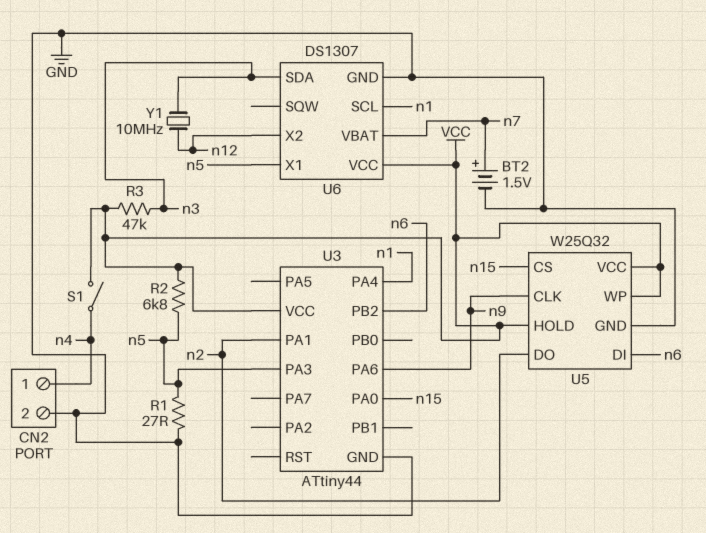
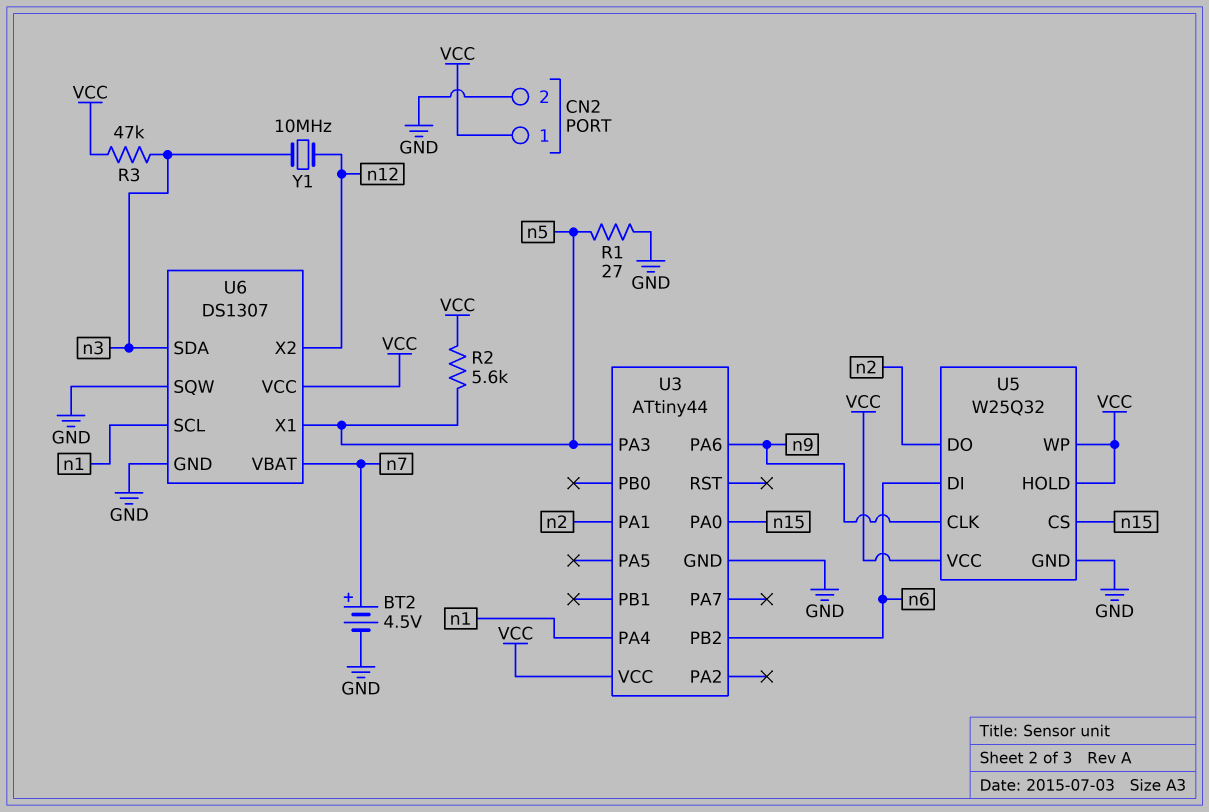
BT2: 1.5V (plus n7, minus GND) -> 4.5V (plus n7, minus GND)
CN2 pin 1: n4 -> VCC
R2: 6.8k (VCC, n5) -> 5.6k (VCC, n5)
S1: switch (VCC, n4) -> none
U6 pin SQW: none -> GND

